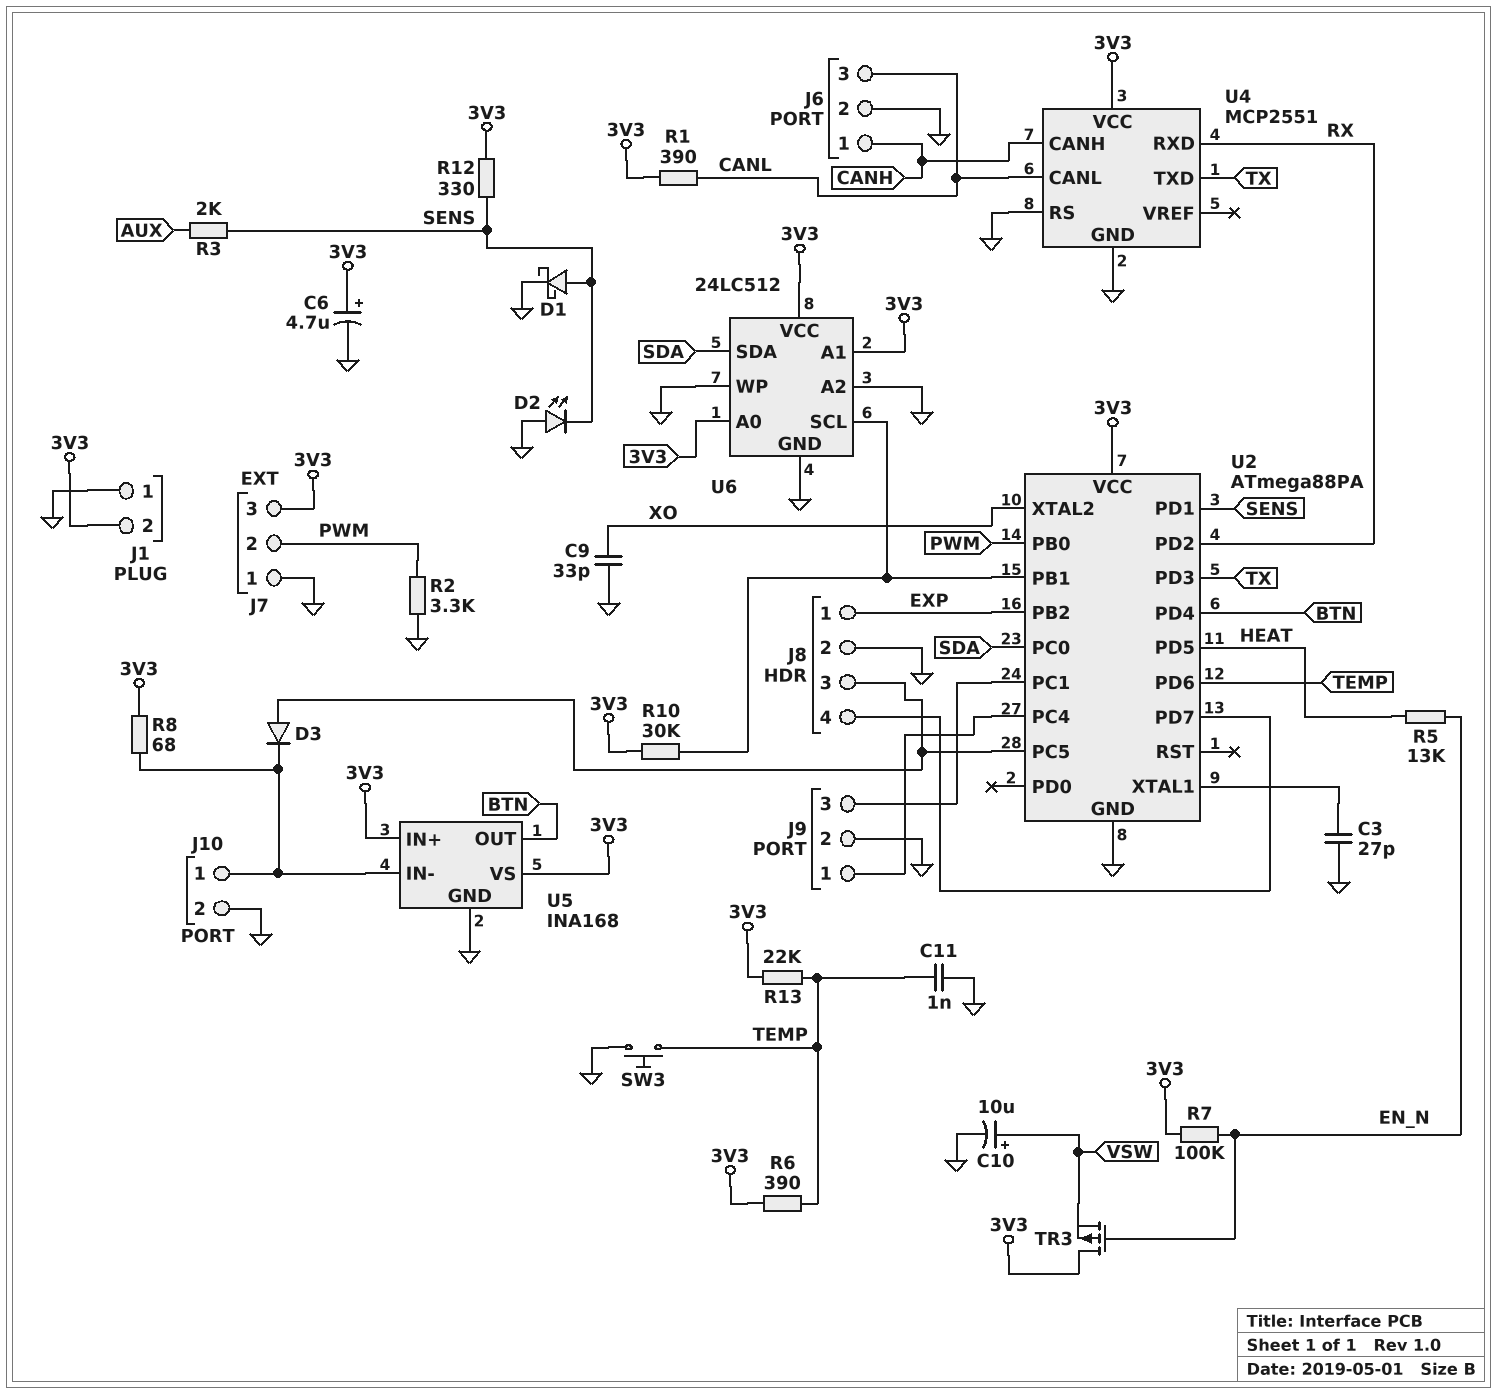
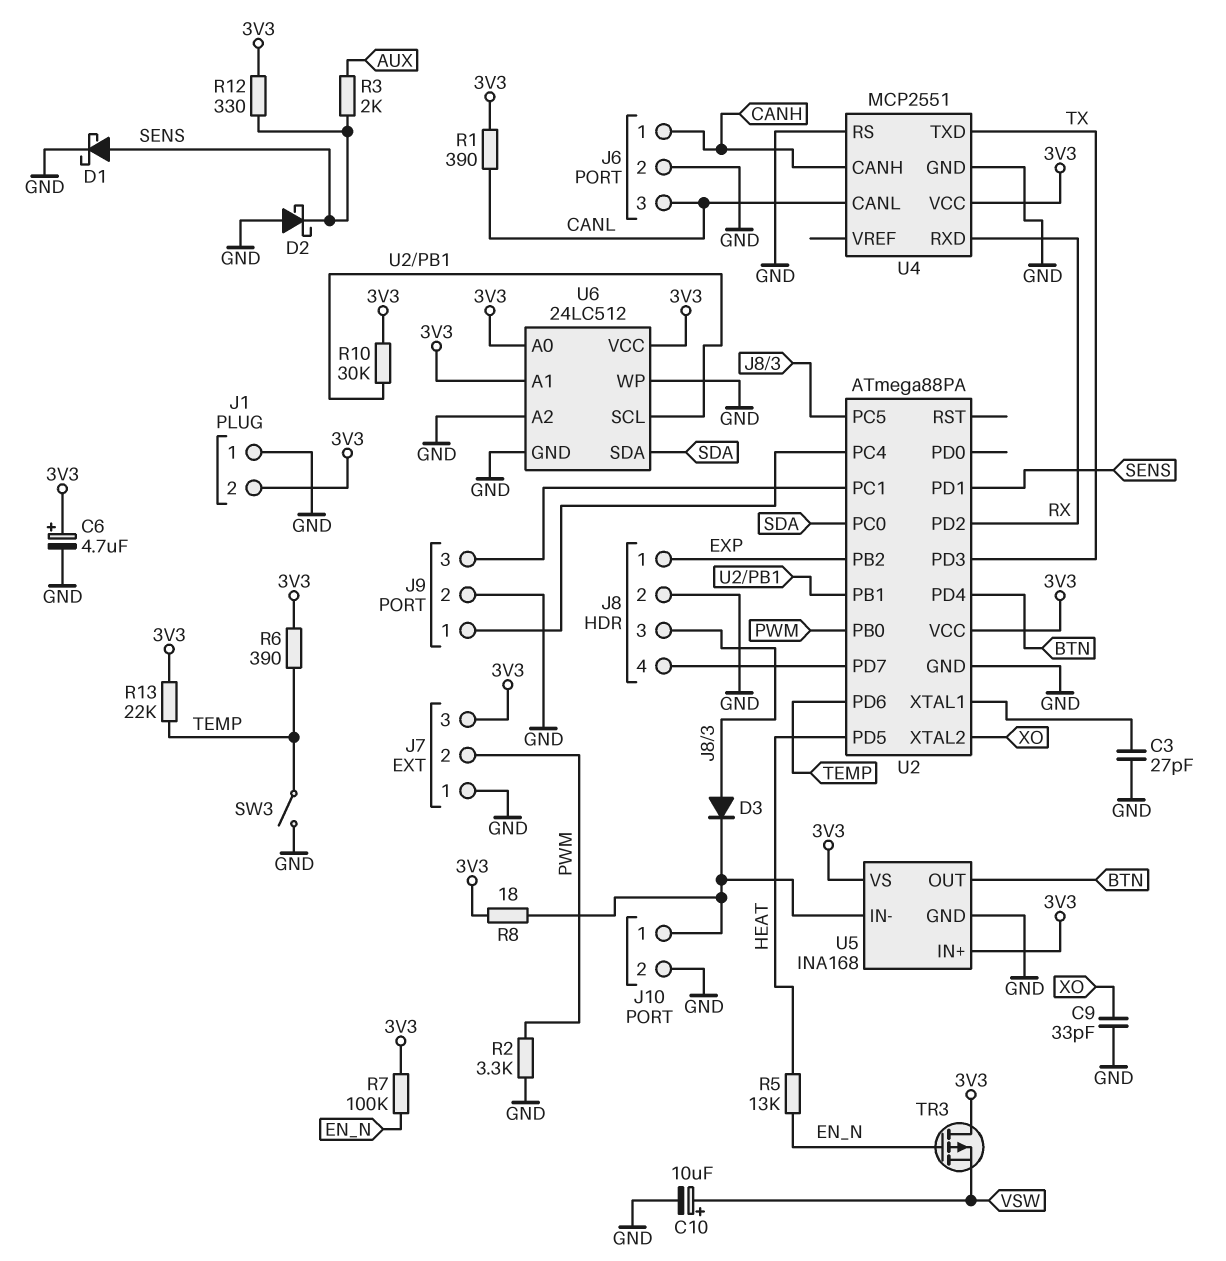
C11: 1nF (GND, TEMP) -> none
D2: LED (A GND, K SENS) -> schottky (A GND, K SENS)
R8: 68 (3V3, J10/1) -> 18 (3V3, J10/1)
SW3: button (GND, TEMP) -> switch (GND, TEMP)

